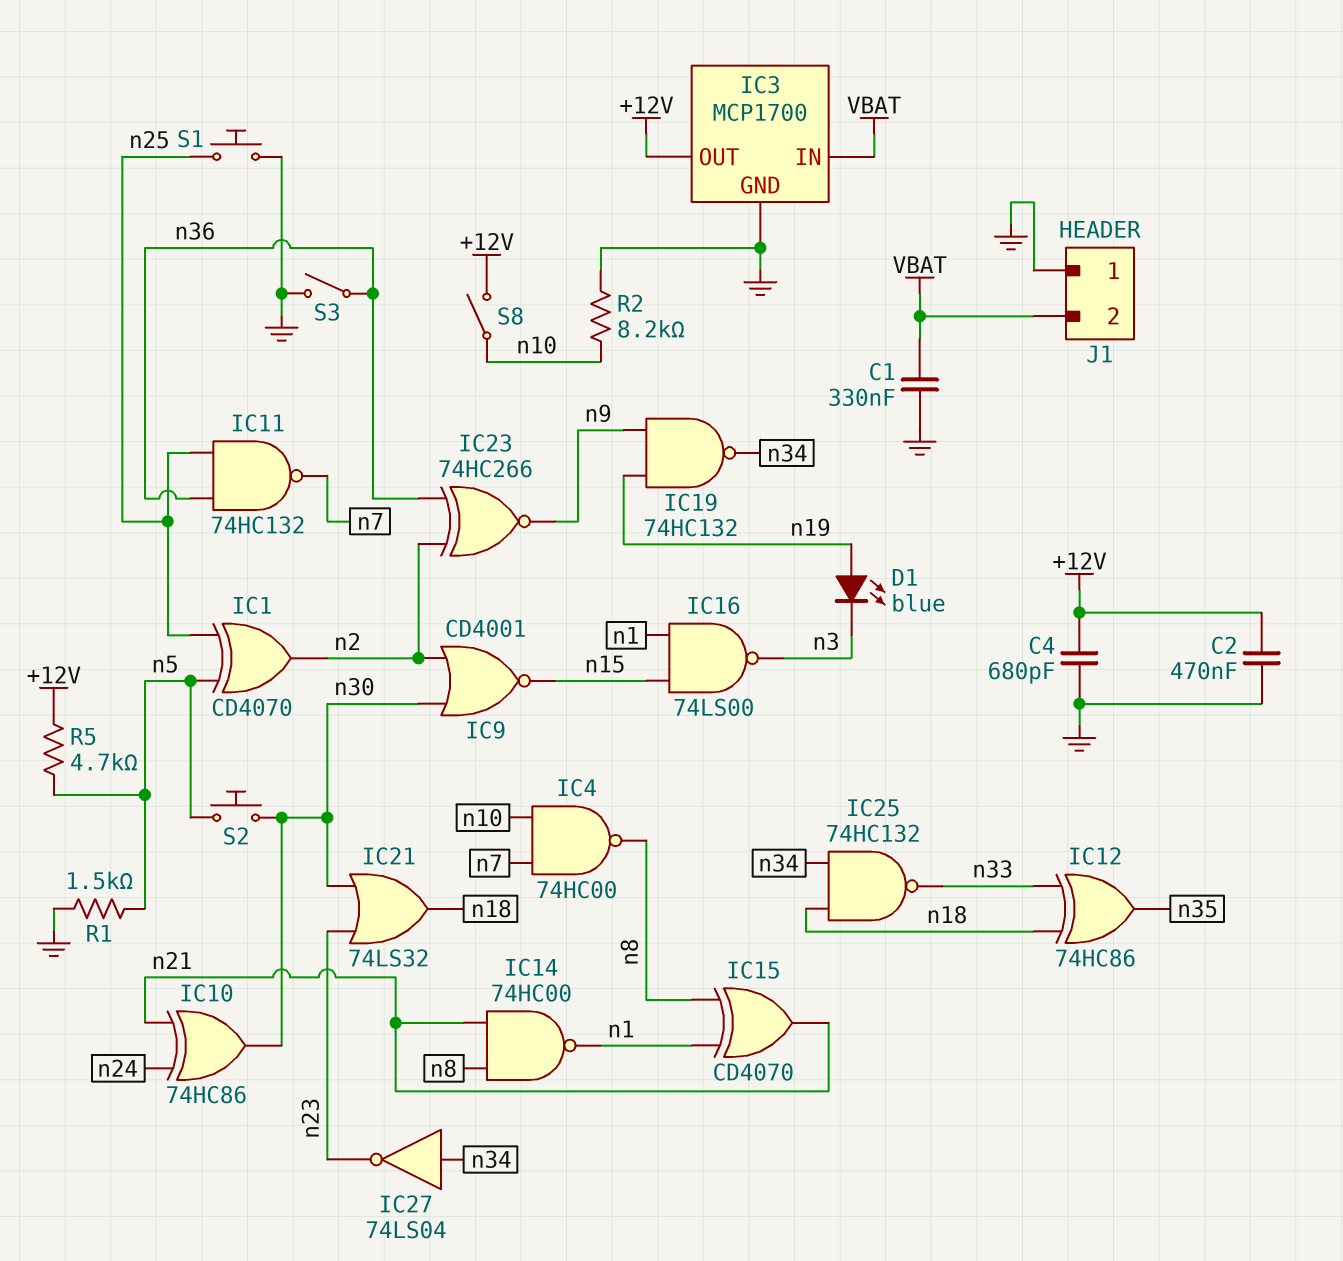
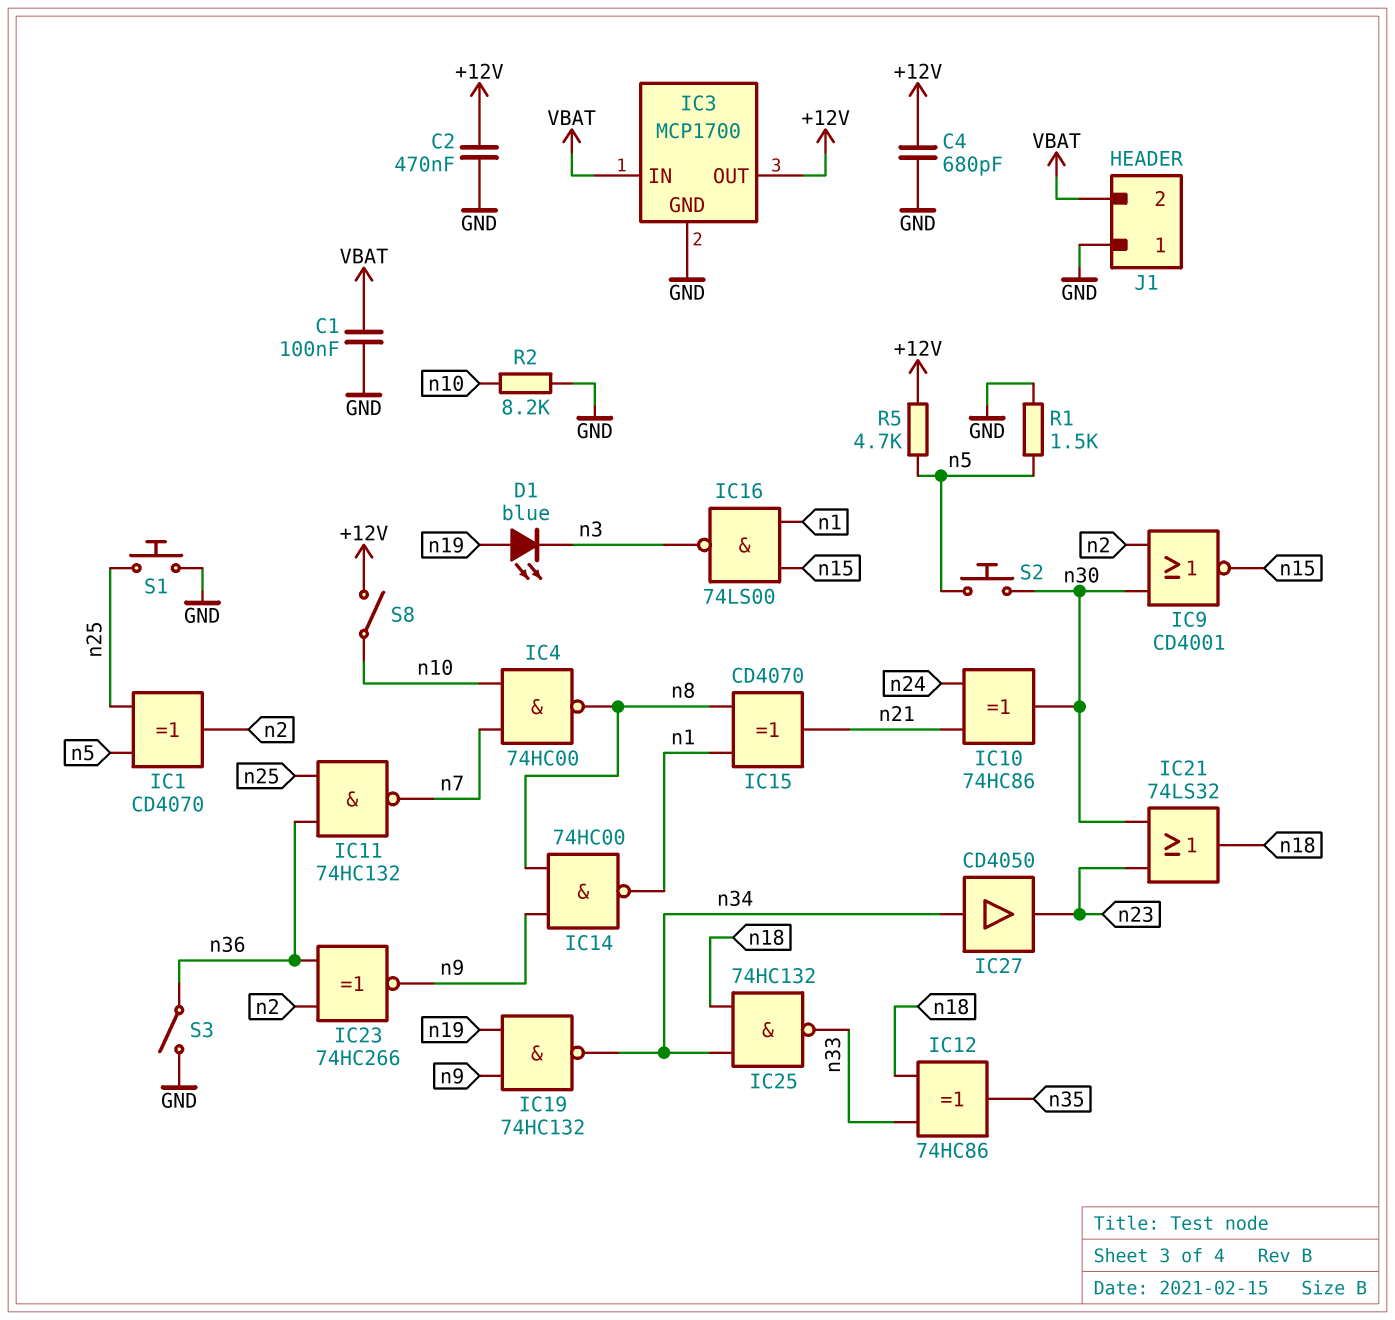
C1: 330nF (GND, VBAT) -> 100nF (GND, VBAT)
IC14: NAND 74HC00 (in n8, in n21, out n1) -> NAND 74HC00 (in n8, in n9, out n1)
IC27: NOT 74LS04 (in n34, out n23) -> buffer CD4050 (in n34, out n23)

